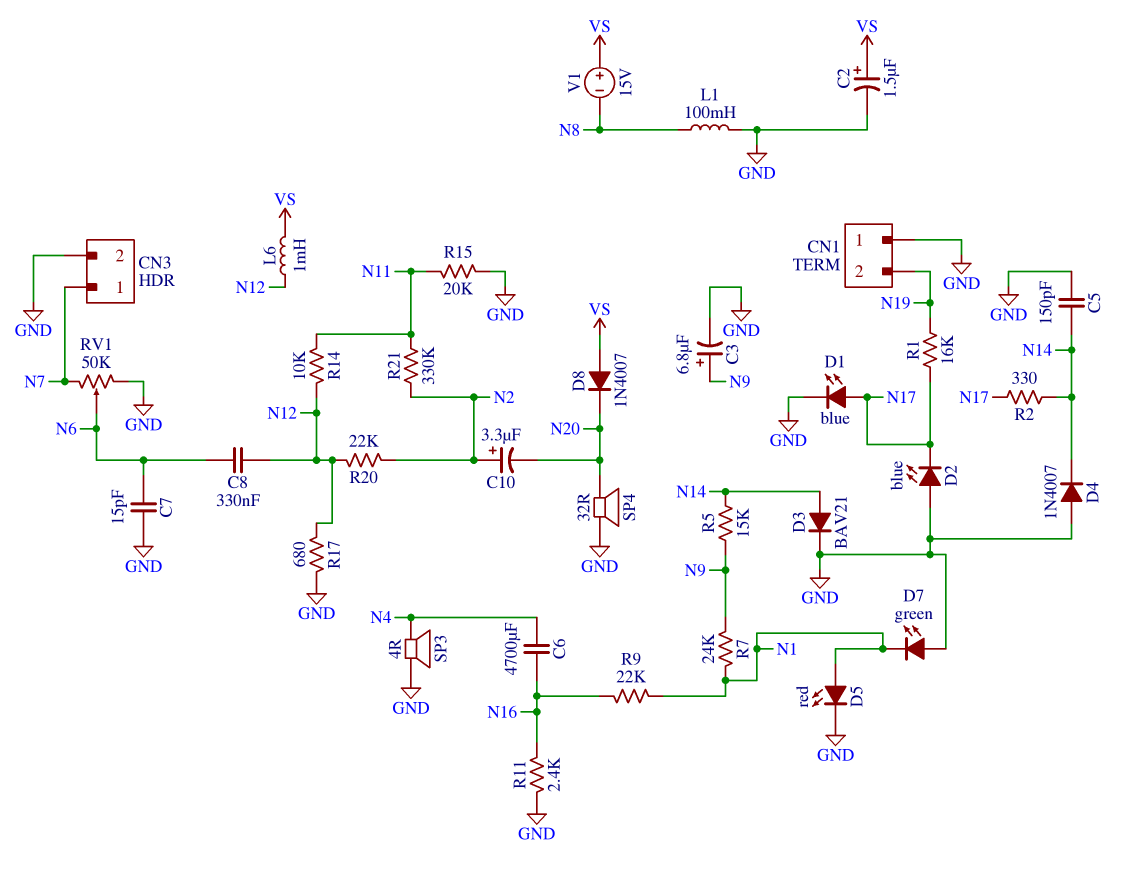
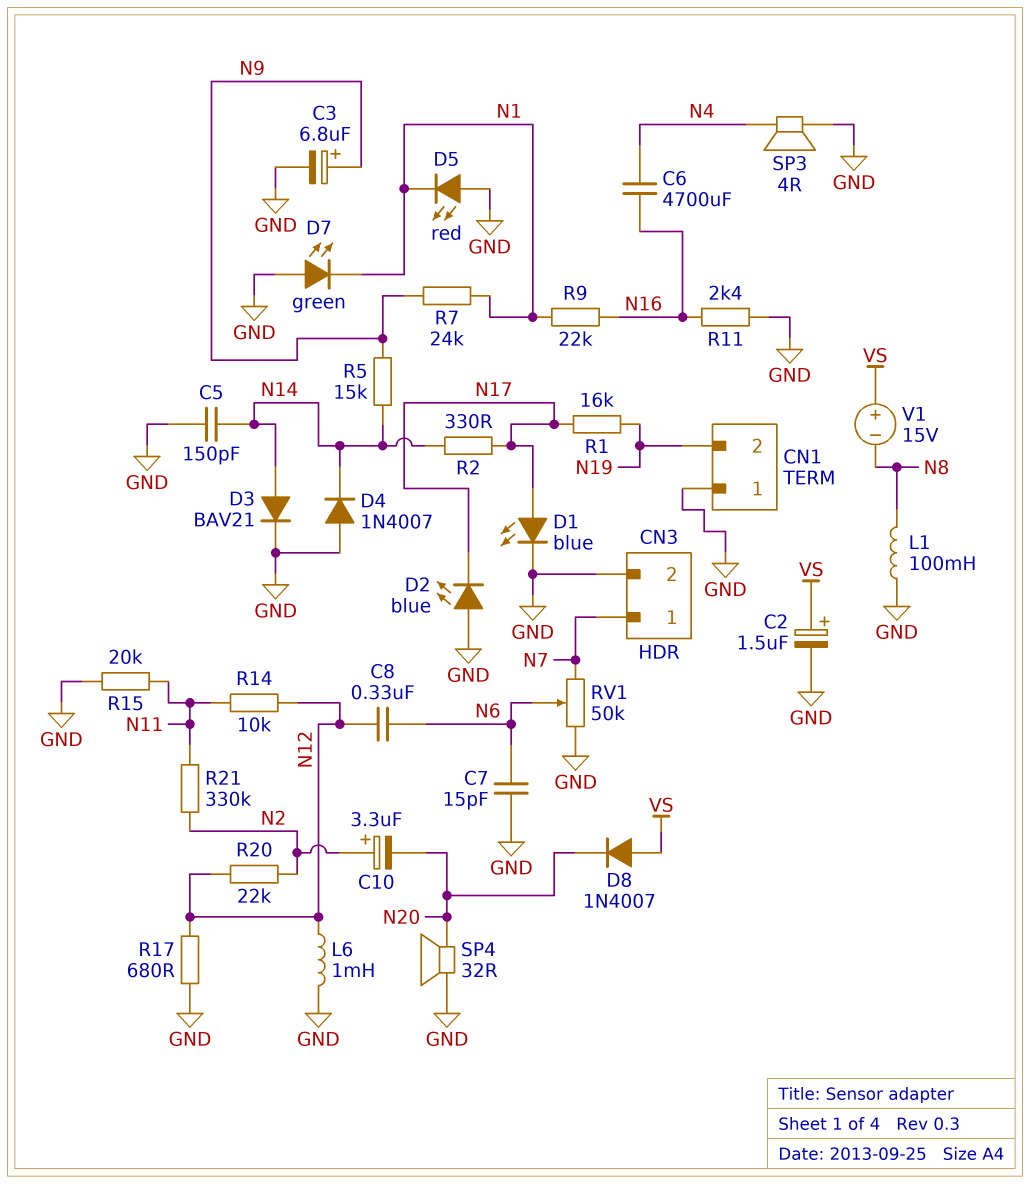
D5: LED red (A N1, K GND) -> LED red (A GND, K N1)
L6: 1mH (N12, VS) -> 1mH (GND, N12)

